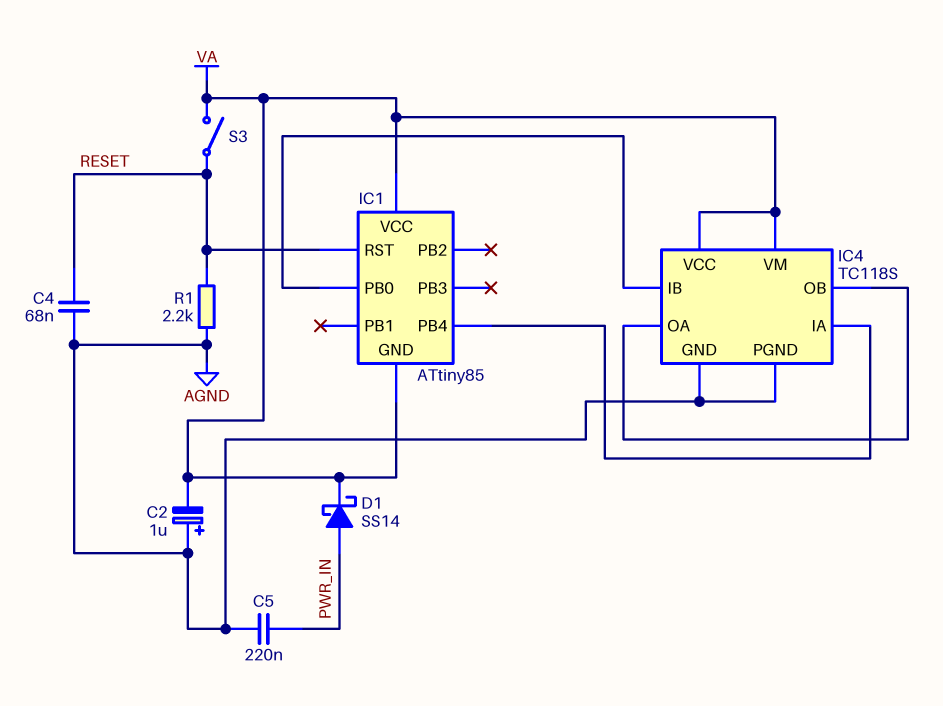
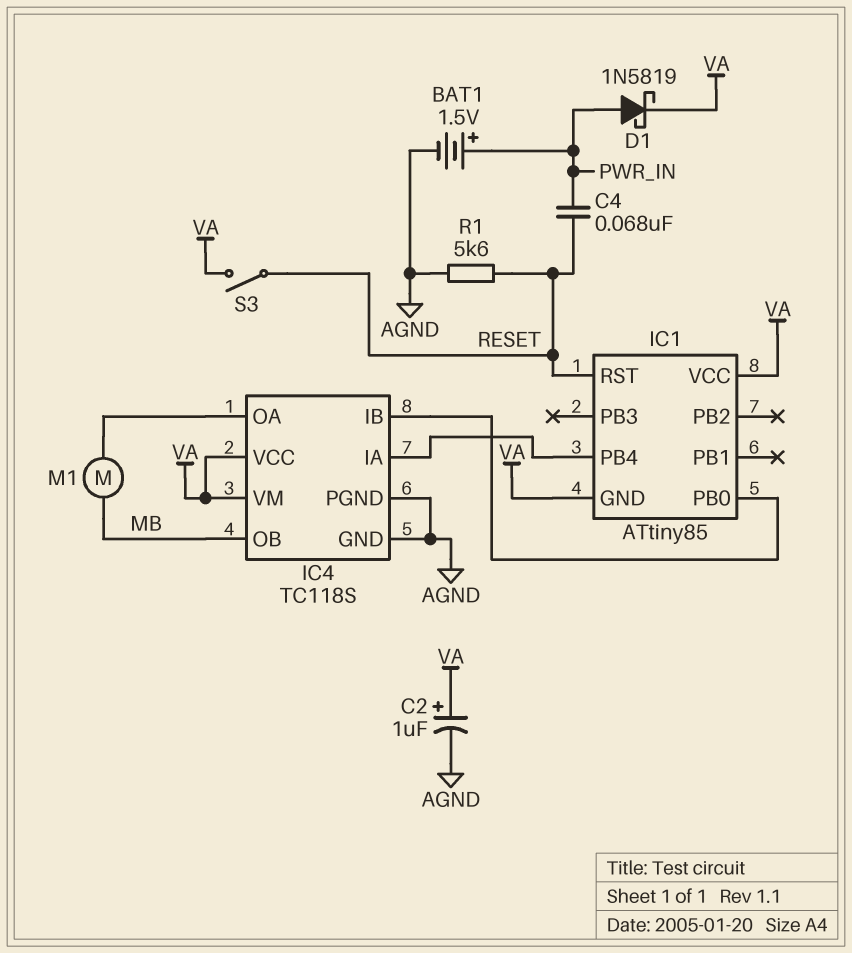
BAT1: none -> 1.5V (plus PWR_IN, minus AGND)
C2: 1uF (plus AGND, minus VA) -> 1uF (plus VA, minus AGND)
C4: 68nF (AGND, RESET) -> 68nF (PWR_IN, RESET)
C5: 220nF (AGND, PWR_IN) -> none
D1: schottky SS14 (A PWR_IN, K VA) -> schottky 1N5819 (A PWR_IN, K VA)
IC4 pin OB: IC4/OA -> MB
M1: none -> motor (IC4/OA, MB)
R1: 2.2k (AGND, RESET) -> 5.6k (AGND, RESET)

